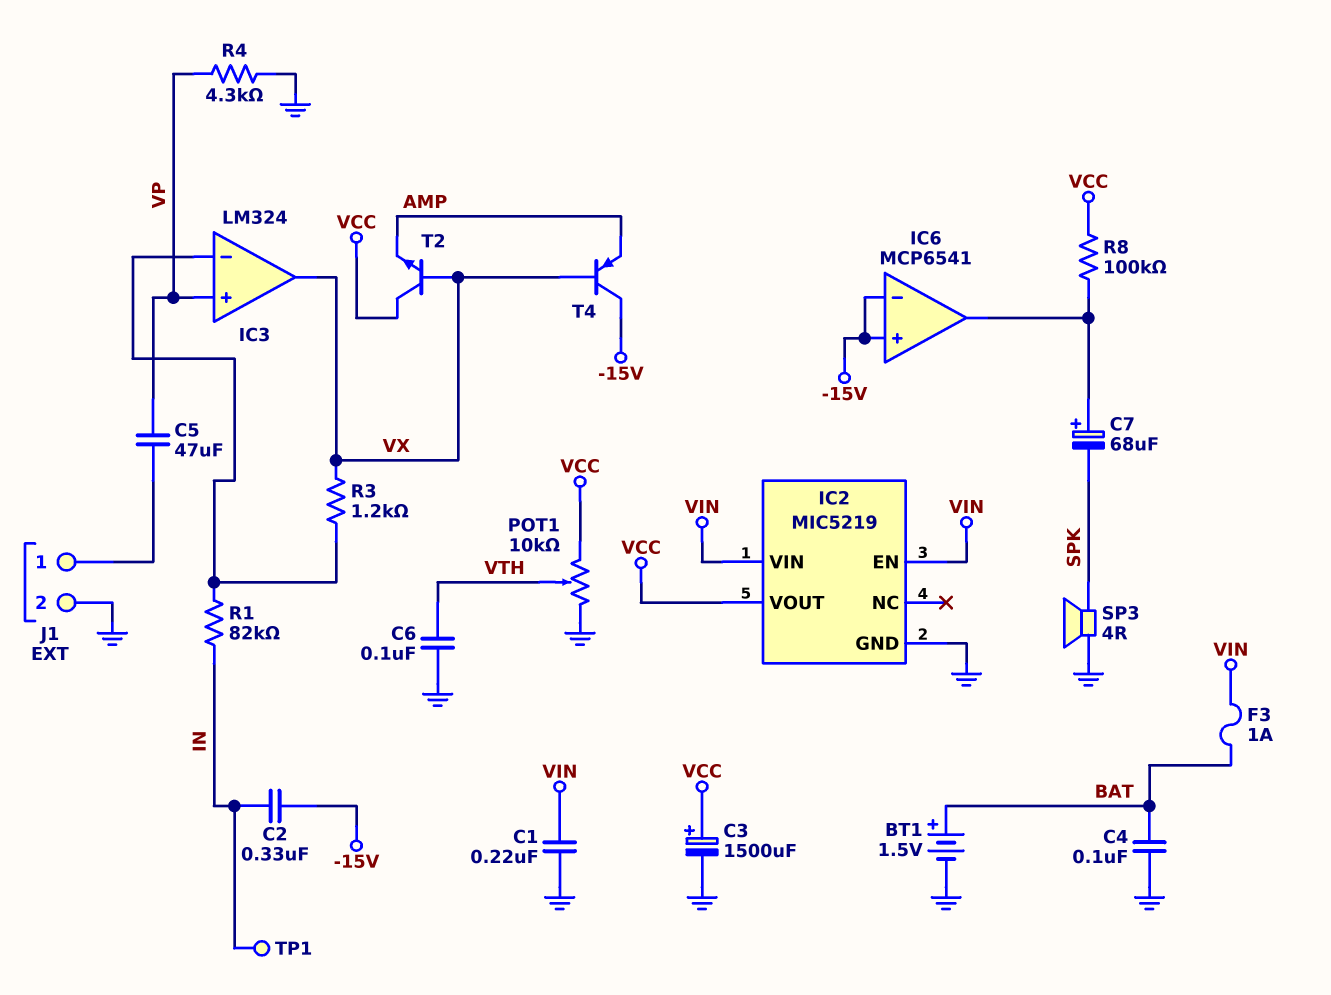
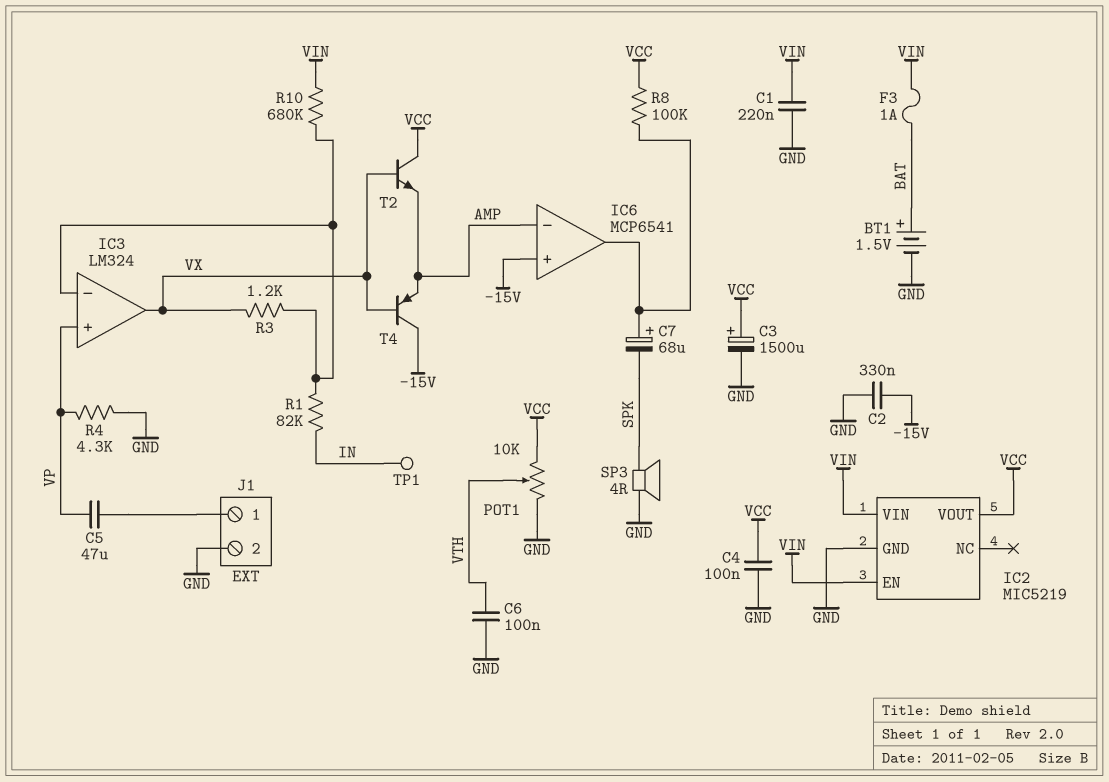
C2: 330nF (-15V, IN) -> 330nF (-15V, GND)
C4: 100nF (BAT, GND) -> 100nF (GND, VCC)
IC6 pin in-: -15V -> AMP
R10: none -> 680k (IC3/in-, VIN)

